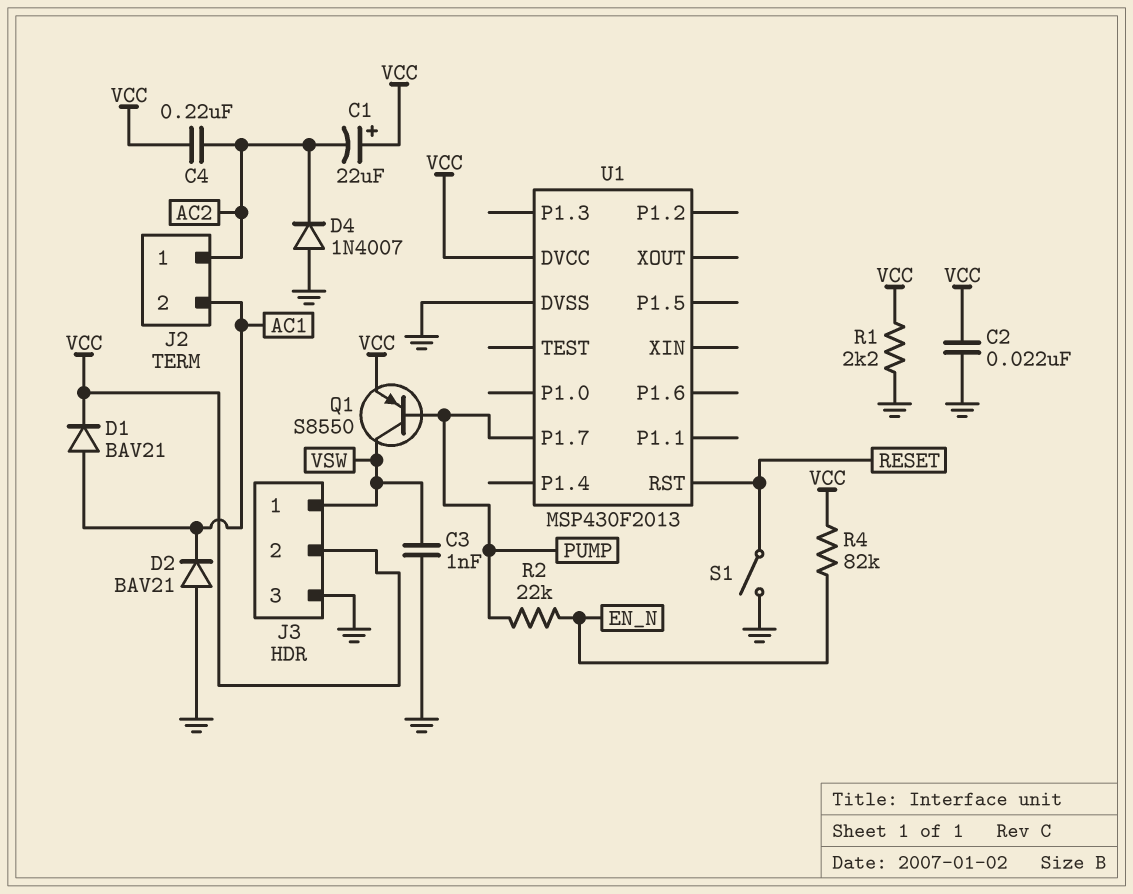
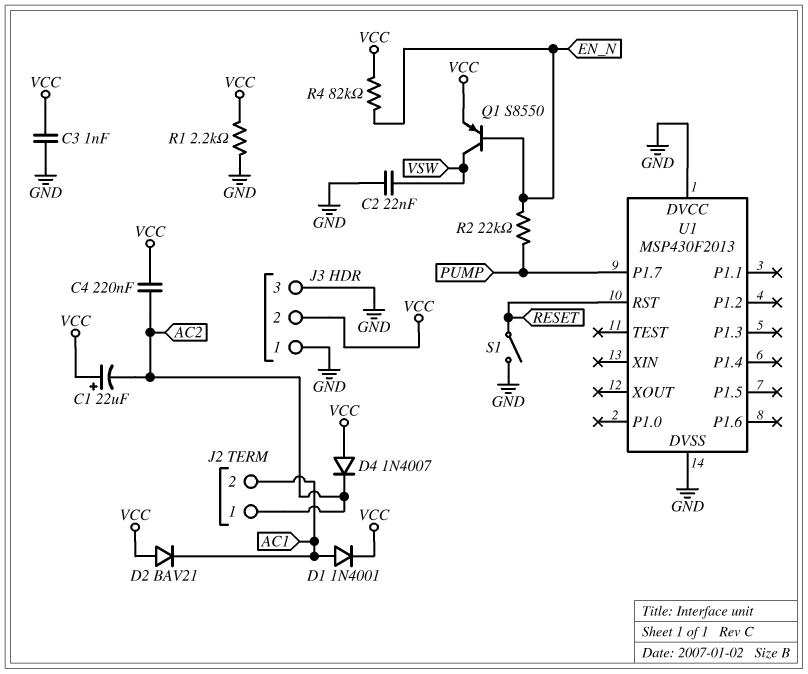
C2: 22nF (GND, VCC) -> 22nF (GND, VSW)
C3: 1nF (GND, VSW) -> 1nF (GND, VCC)
D1: diode BAV21 (A AC1, K VCC) -> diode 1N4001 (A AC1, K VCC)
D2: diode BAV21 (A GND, K AC1) -> diode BAV21 (A VCC, K AC1)
D4: diode 1N4007 (A GND, K AC2) -> diode 1N4007 (A VCC, K AC2)
J3 pin 1: VSW -> GND
Q1: PNP S8550 (B PUMP, C VSW, E VCC) -> PNP S8550 (B EN_N, C VSW, E VCC)
U1 pin DVCC: VCC -> GND

